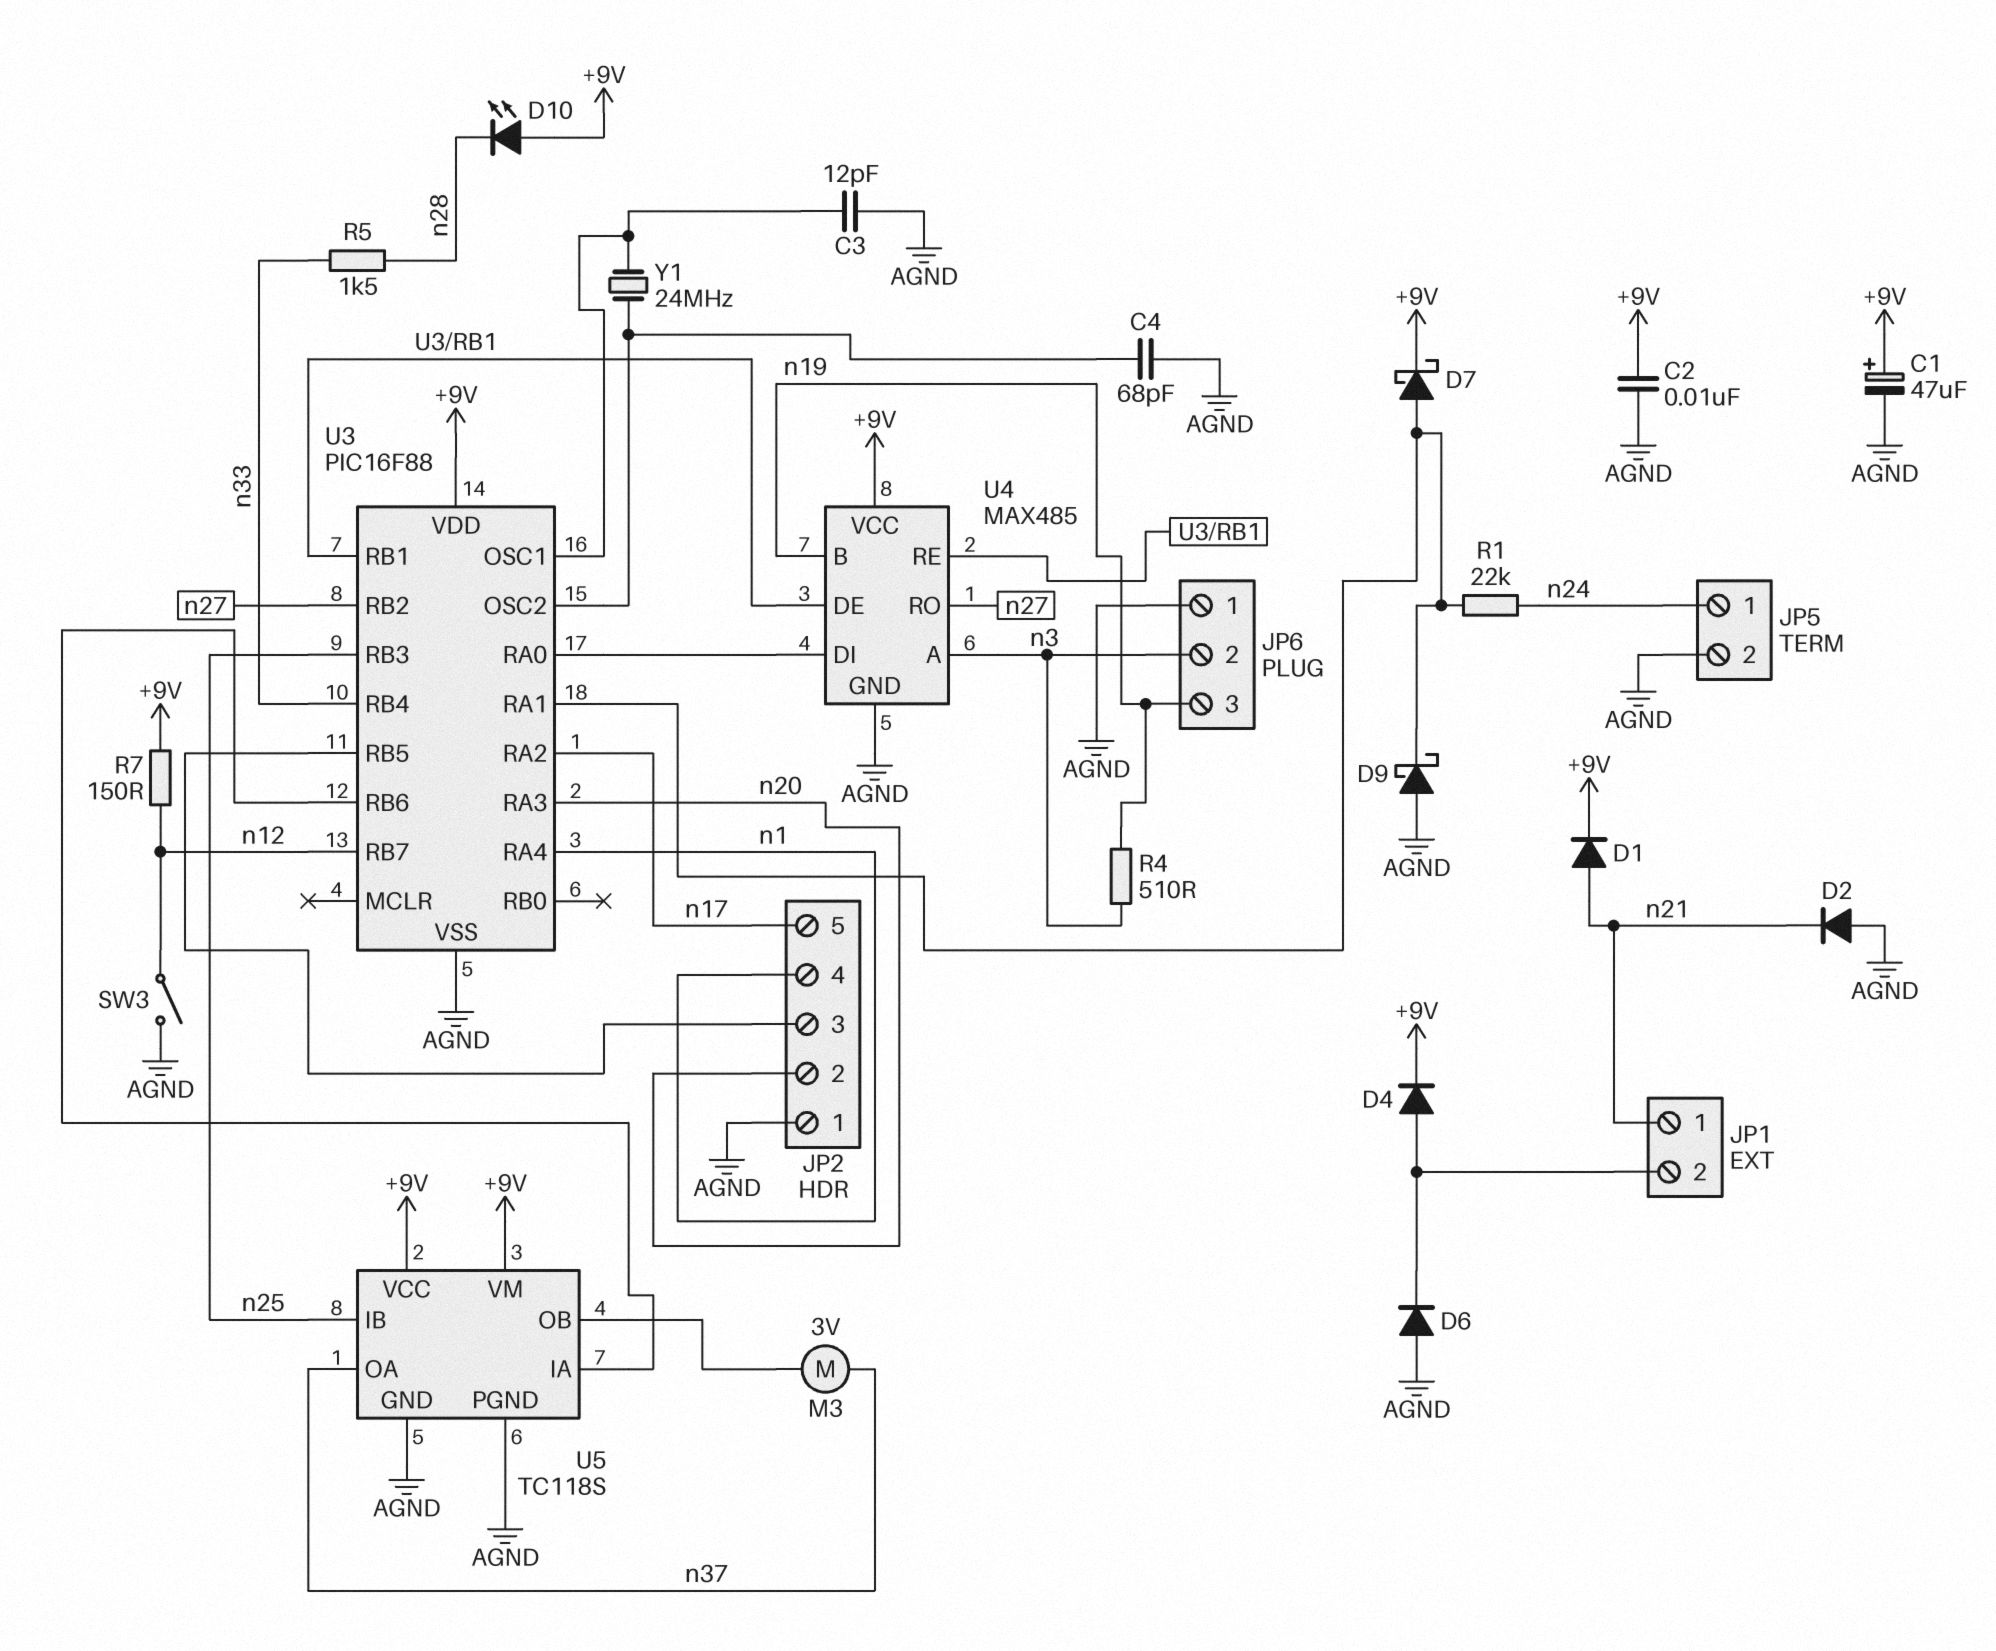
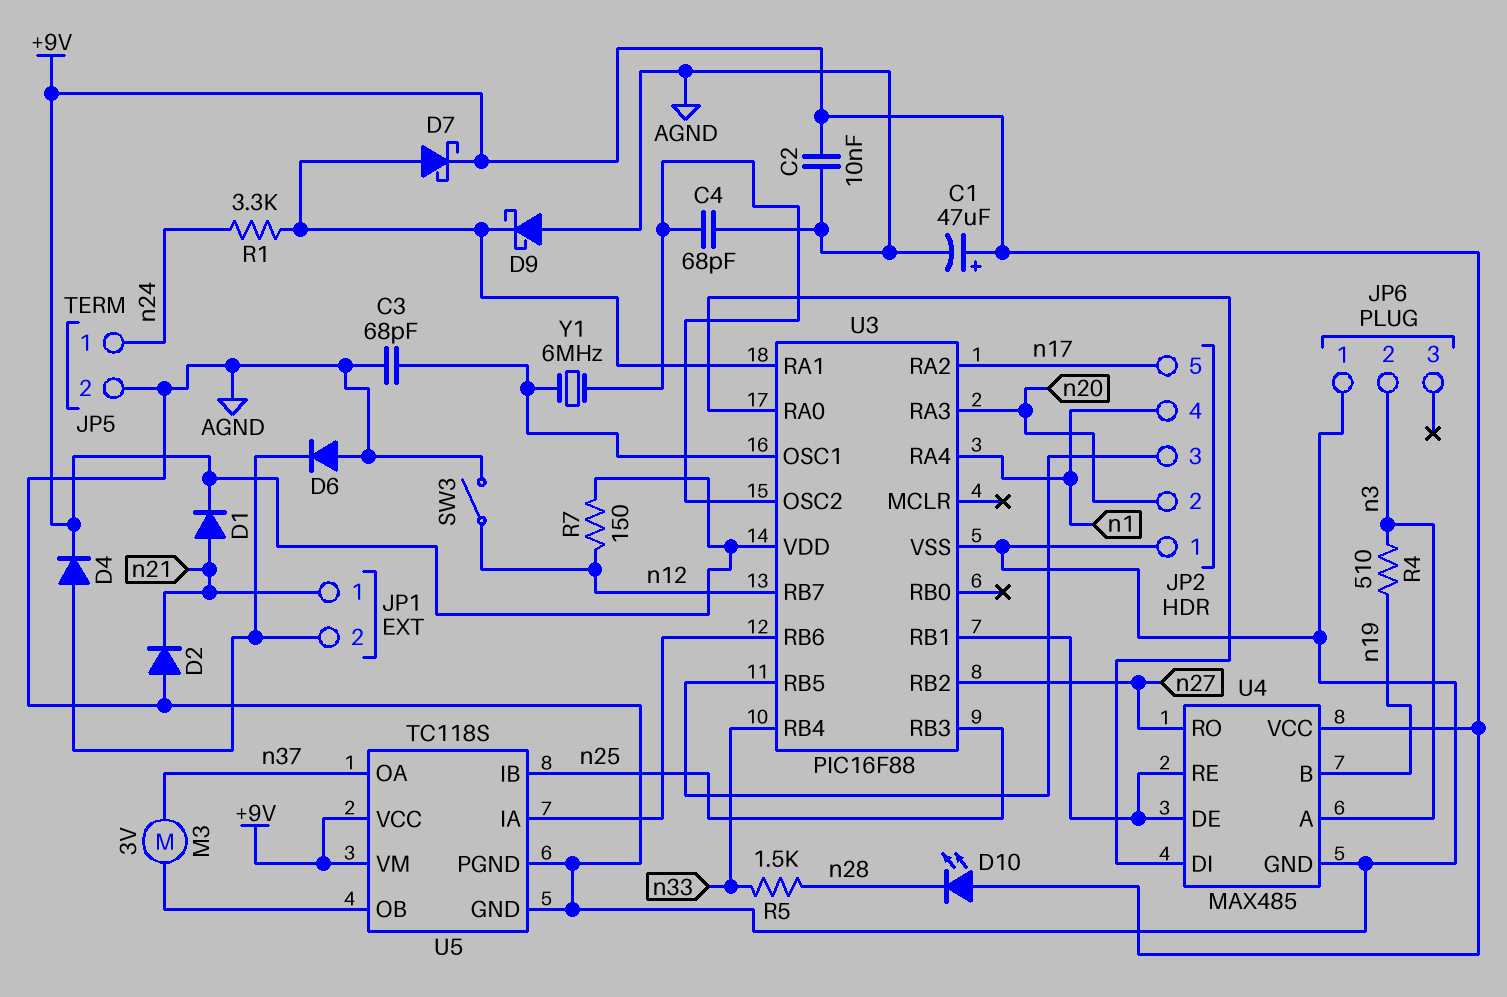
C3: 12pF (AGND, U3/OSC1) -> 68pF (AGND, U3/OSC1)
JP6 pin 3: n19 -> none
R1: 22k (U3/RA1, n24) -> 3.3k (U3/RA1, n24)
Y1: 24MHz (U3/OSC1, U3/OSC2) -> 6MHz (U3/OSC1, U3/OSC2)

